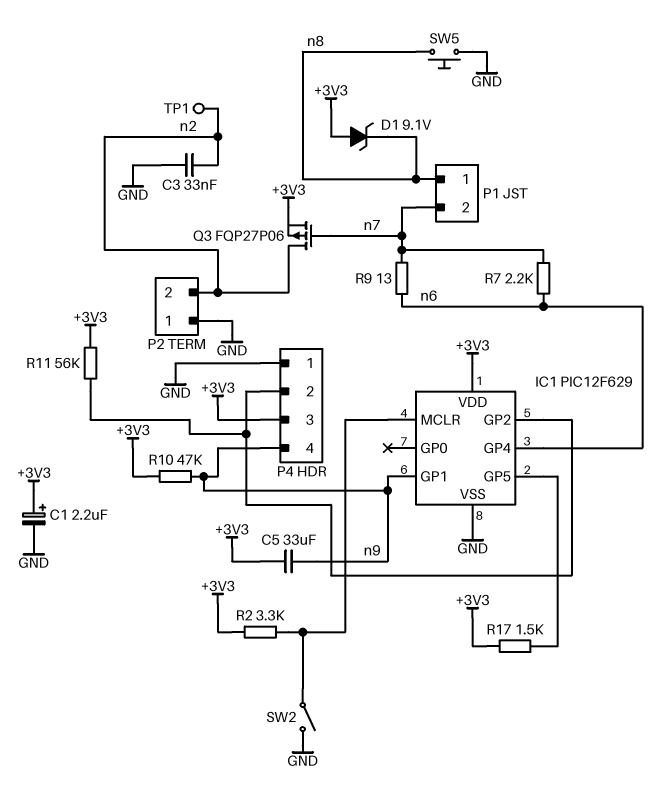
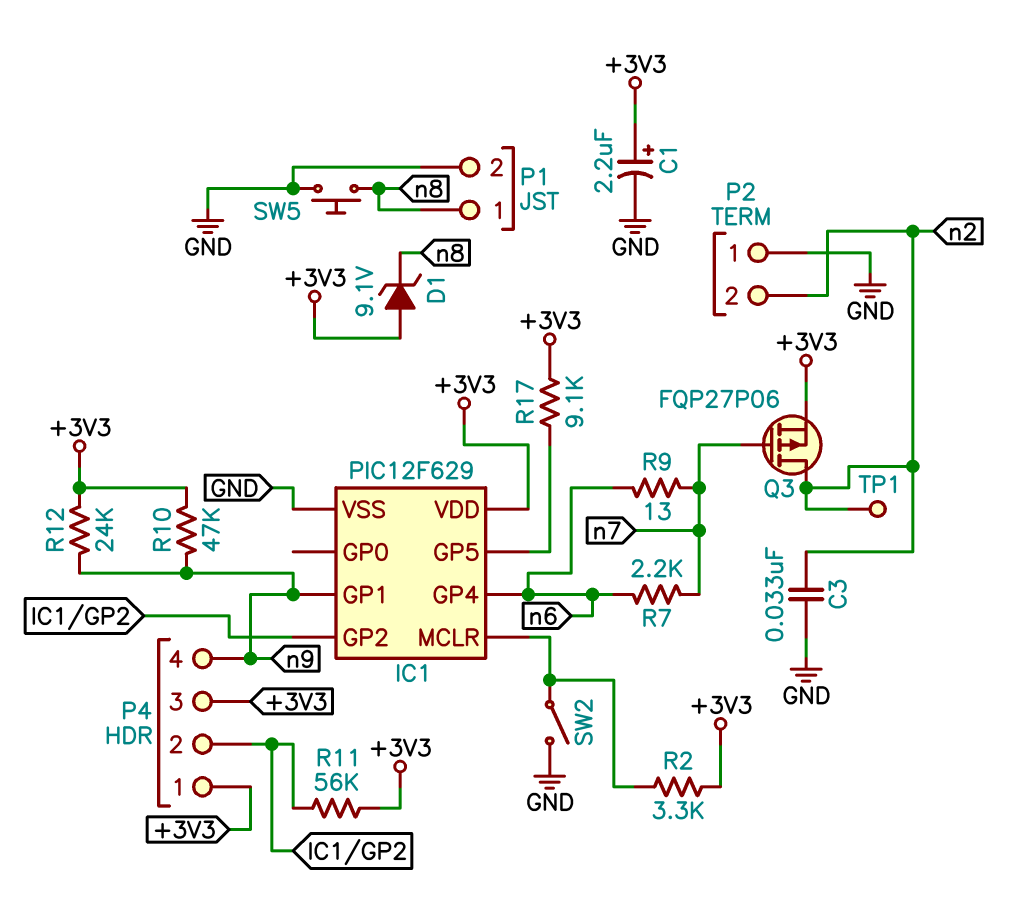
C5: 33uF (+3V3, n9) -> none
P1 pin 2: n7 -> GND
P4 pin 1: GND -> +3V3
R12: none -> 24k (+3V3, n9)
R17: 1.5k (+3V3, IC1/GP5) -> 9.1k (+3V3, IC1/GP5)

